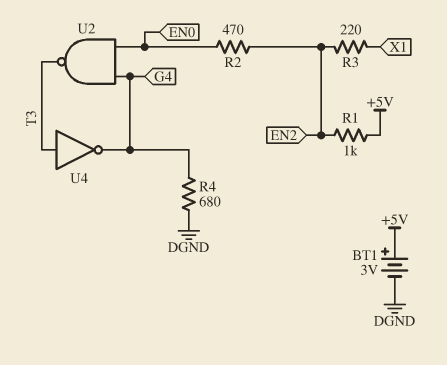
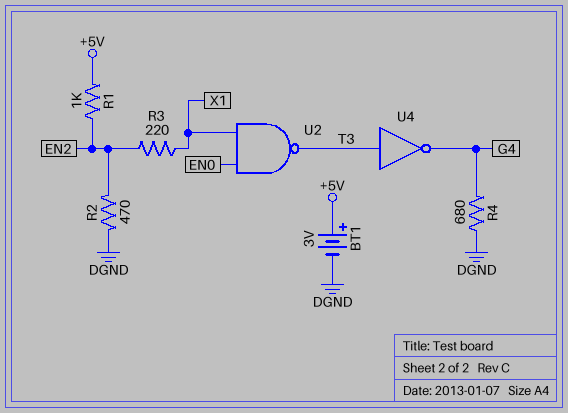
R2: 470 (EN0, EN2) -> 470 (DGND, EN2)
U2: NAND (in EN0, in G4, out T3) -> NAND (in EN0, in X1, out T3)

